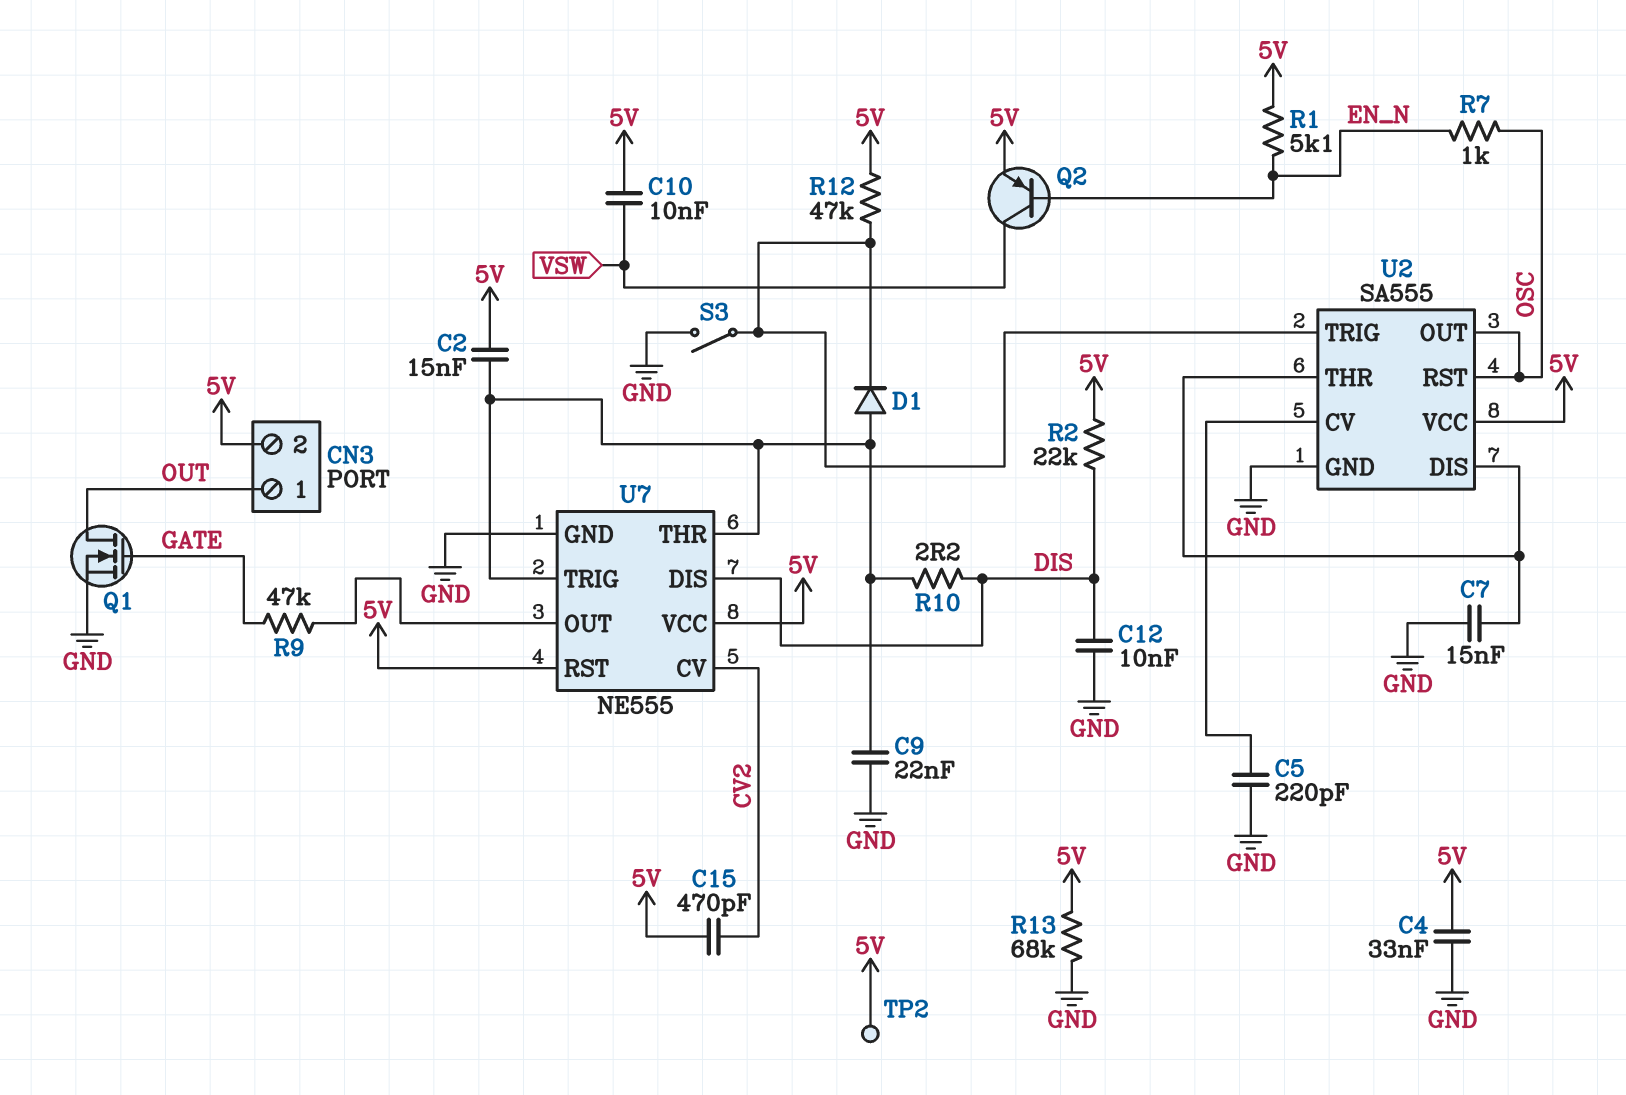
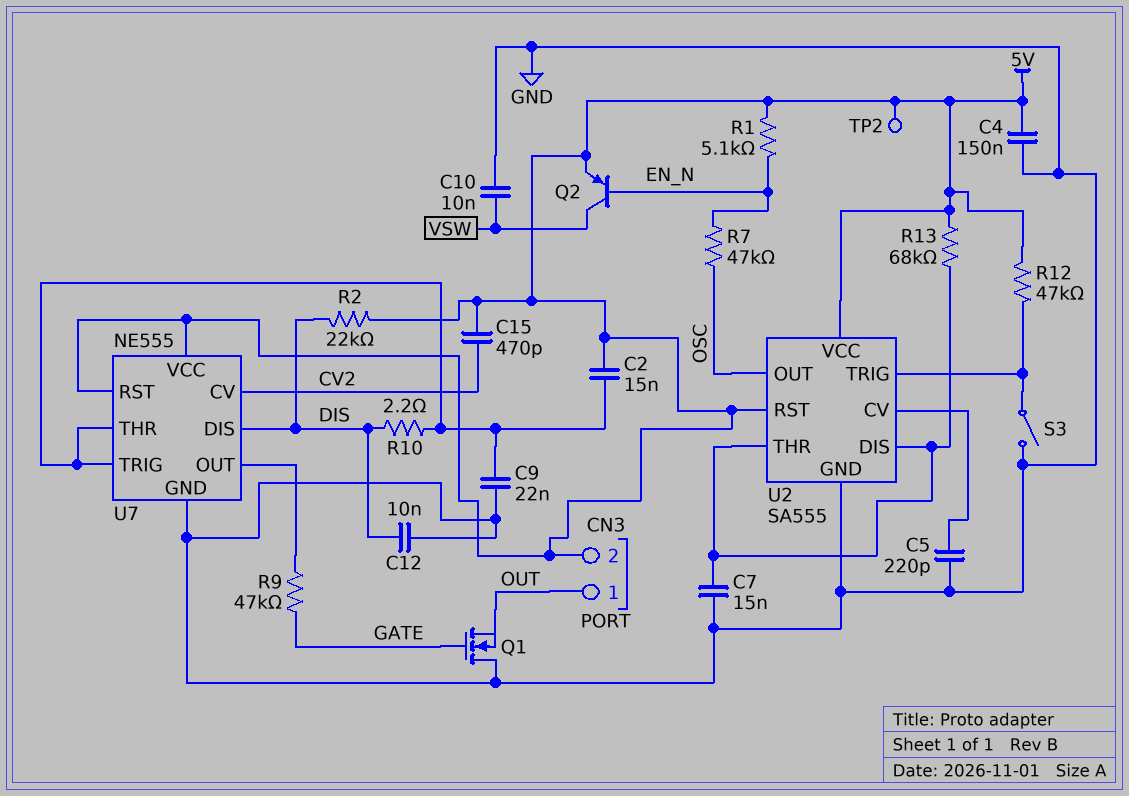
C4: 33nF (5V, GND) -> 150nF (5V, GND)
C10: 10nF (5V, VSW) -> 10nF (GND, VSW)
D1: diode (A U7/THR, K U2/TRIG) -> none
Q1: NMOS (G GATE, D OUT, S GND) -> NMOS (G GATE, D GND, S OUT)
R7: 1k (EN_N, OSC) -> 47k (EN_N, OSC)
R13: 68k (5V, GND) -> 68k (5V, U2/DIS)
U2 pin RST: OSC -> 5V

